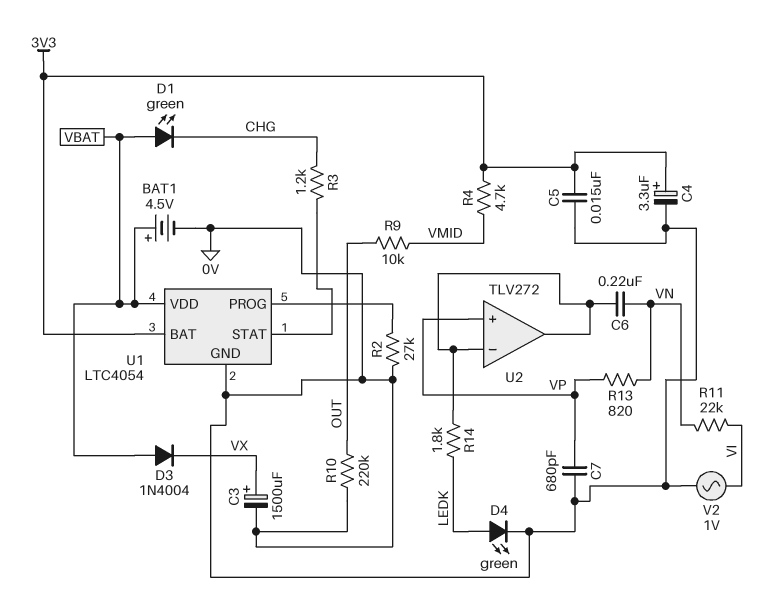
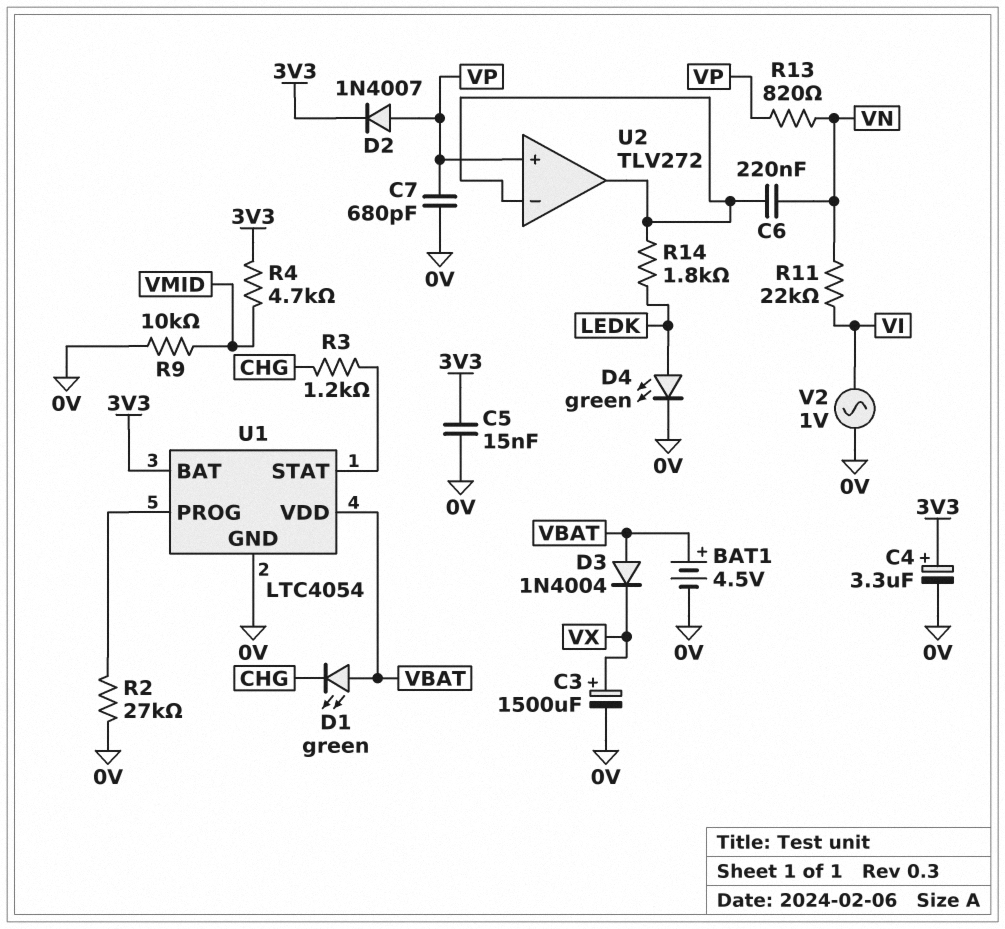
D2: none -> diode 1N4007 (A VP, K 3V3)
R9: 10k (OUT, VMID) -> 10k (0V, VMID)
R10: 220k (0V, OUT) -> none

